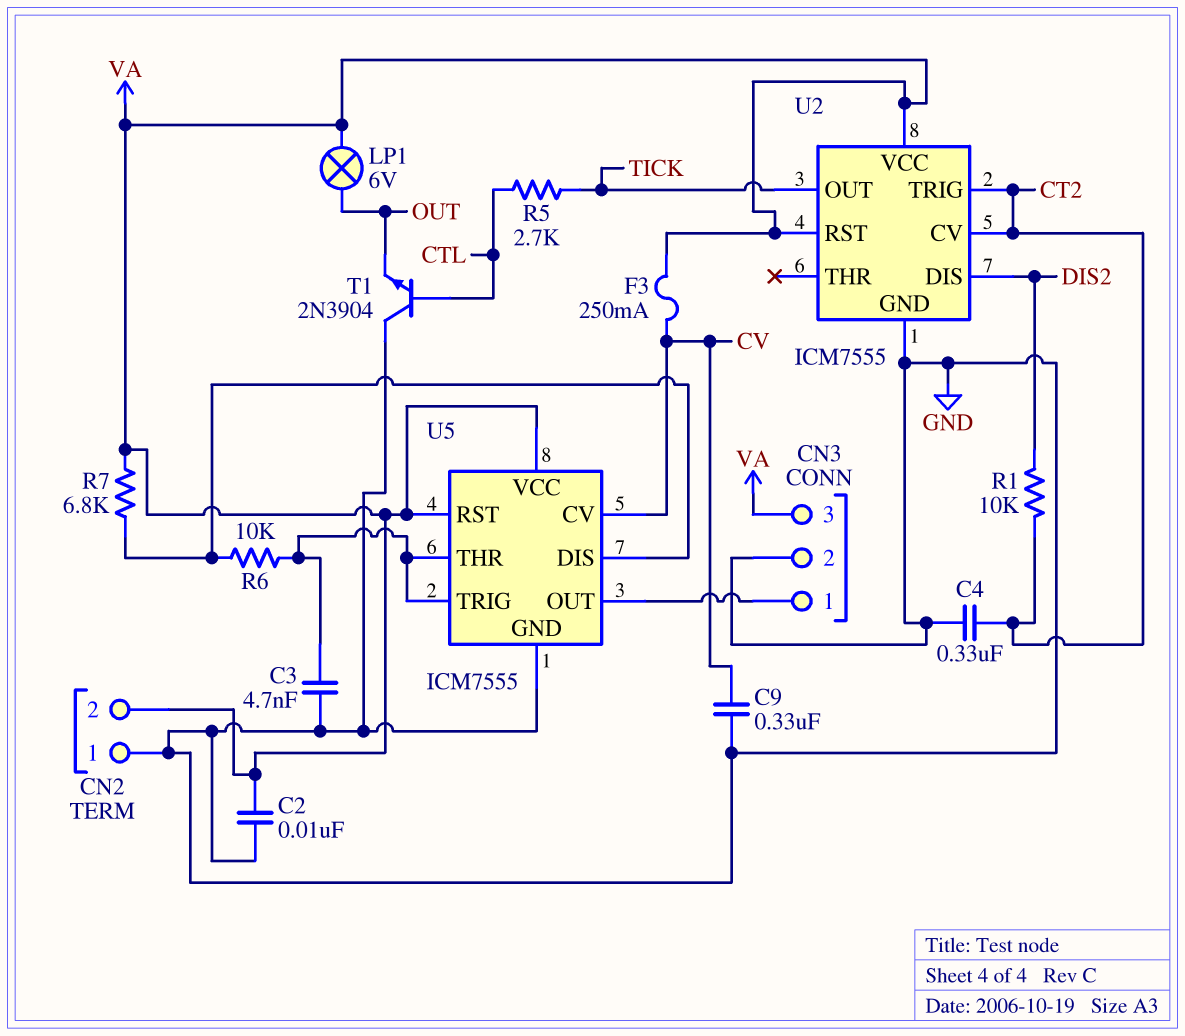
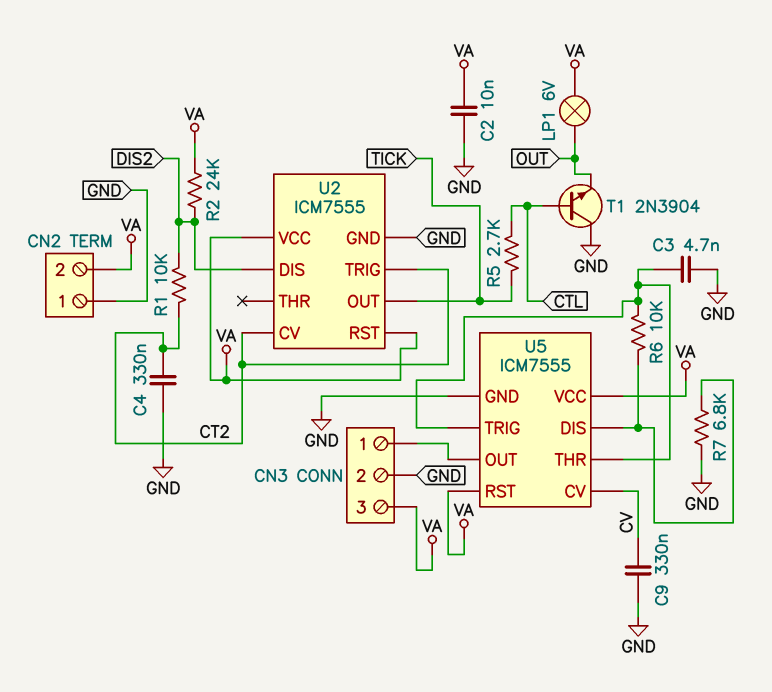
F3: 250mA (CV, VA) -> none
R2: none -> 24k (DIS2, VA)
R7: 6.8k (U5/DIS, VA) -> 6.8k (GND, U5/DIS)

